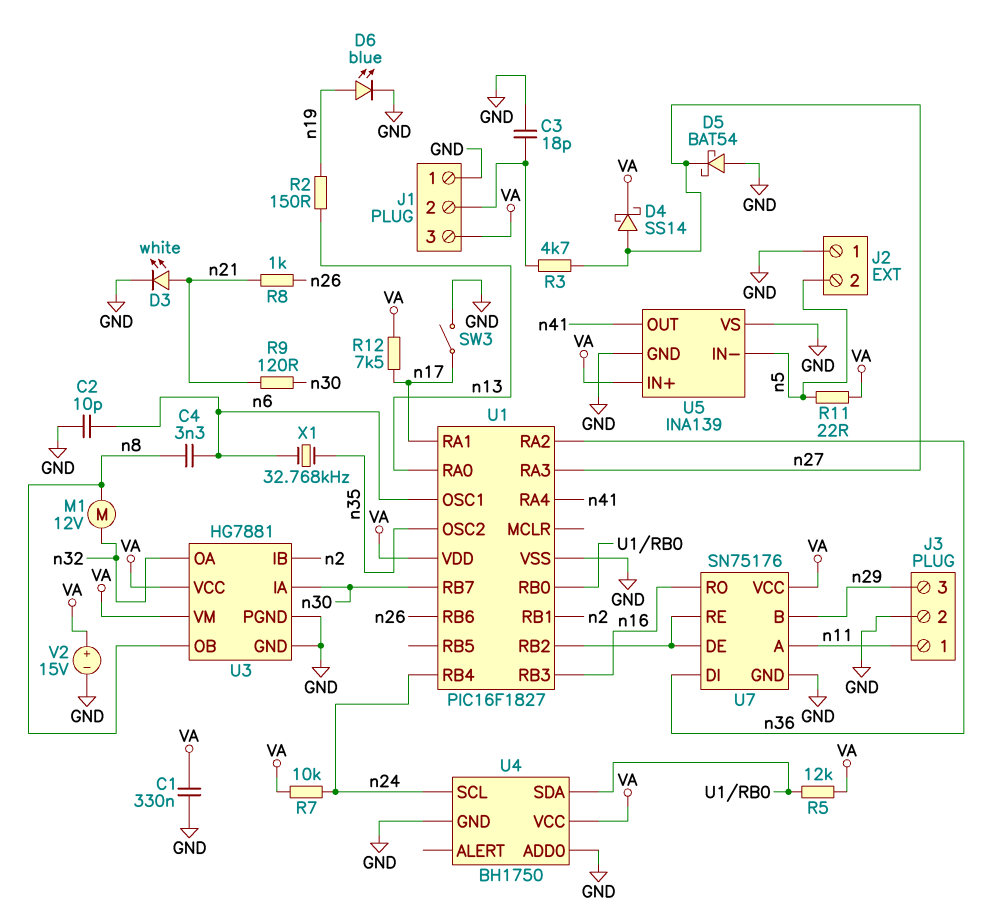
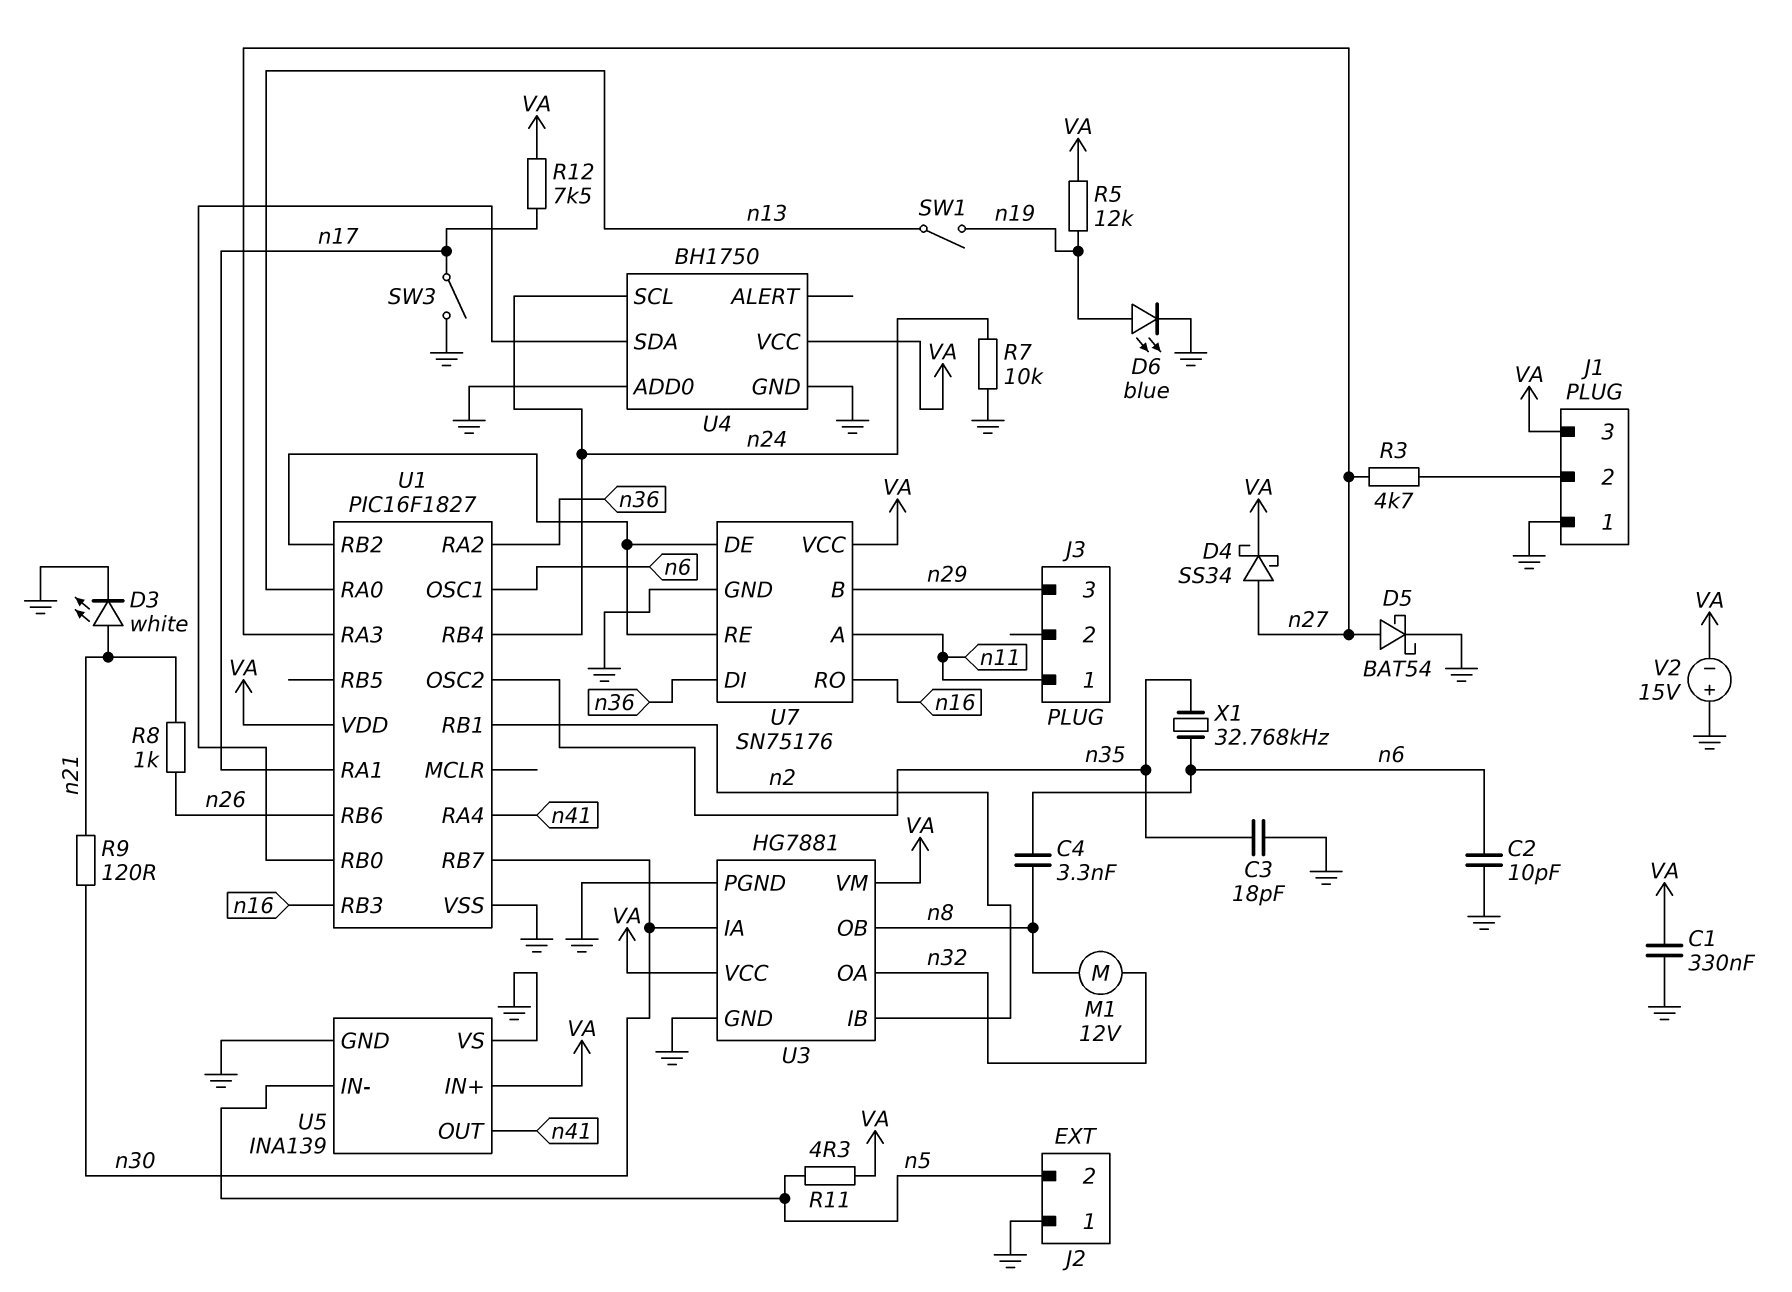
C3: 18pF (GND, J1/2) -> 18pF (GND, n35)
D4: schottky SS14 (A n27, K VA) -> schottky SS34 (A n27, K VA)
D5: schottky BAT54 (A GND, K n27) -> schottky BAT54 (A n27, K GND)
J3 pin 2: GND -> none
R2: 150 (n13, n19) -> none
R5: 12k (U1/RB0, VA) -> 12k (VA, n19)
R7: 10k (VA, n24) -> 10k (GND, n24)
R11: 22 (VA, n5) -> 4.3 (VA, n5)
SW1: none -> switch (n13, n19)
V2: 15V (plus VA, minus GND) -> 15V (plus GND, minus VA)

